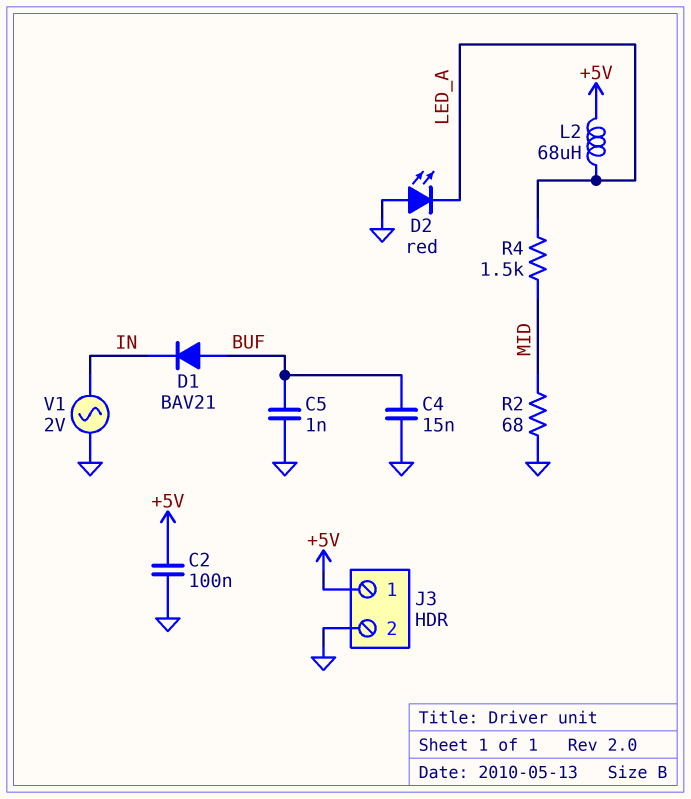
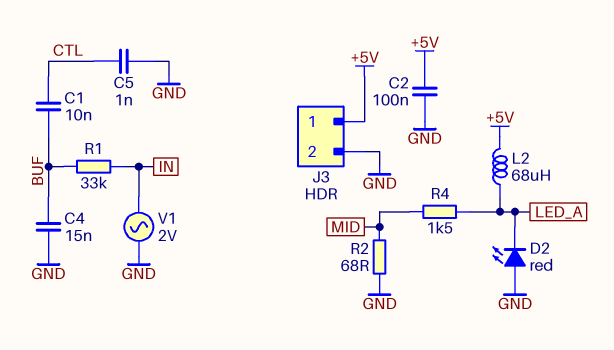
C1: none -> 10nF (BUF, CTL)
C5: 1nF (BUF, GND) -> 1nF (CTL, GND)
D1: diode BAV21 (A BUF, K IN) -> none
R1: none -> 33k (BUF, IN)

